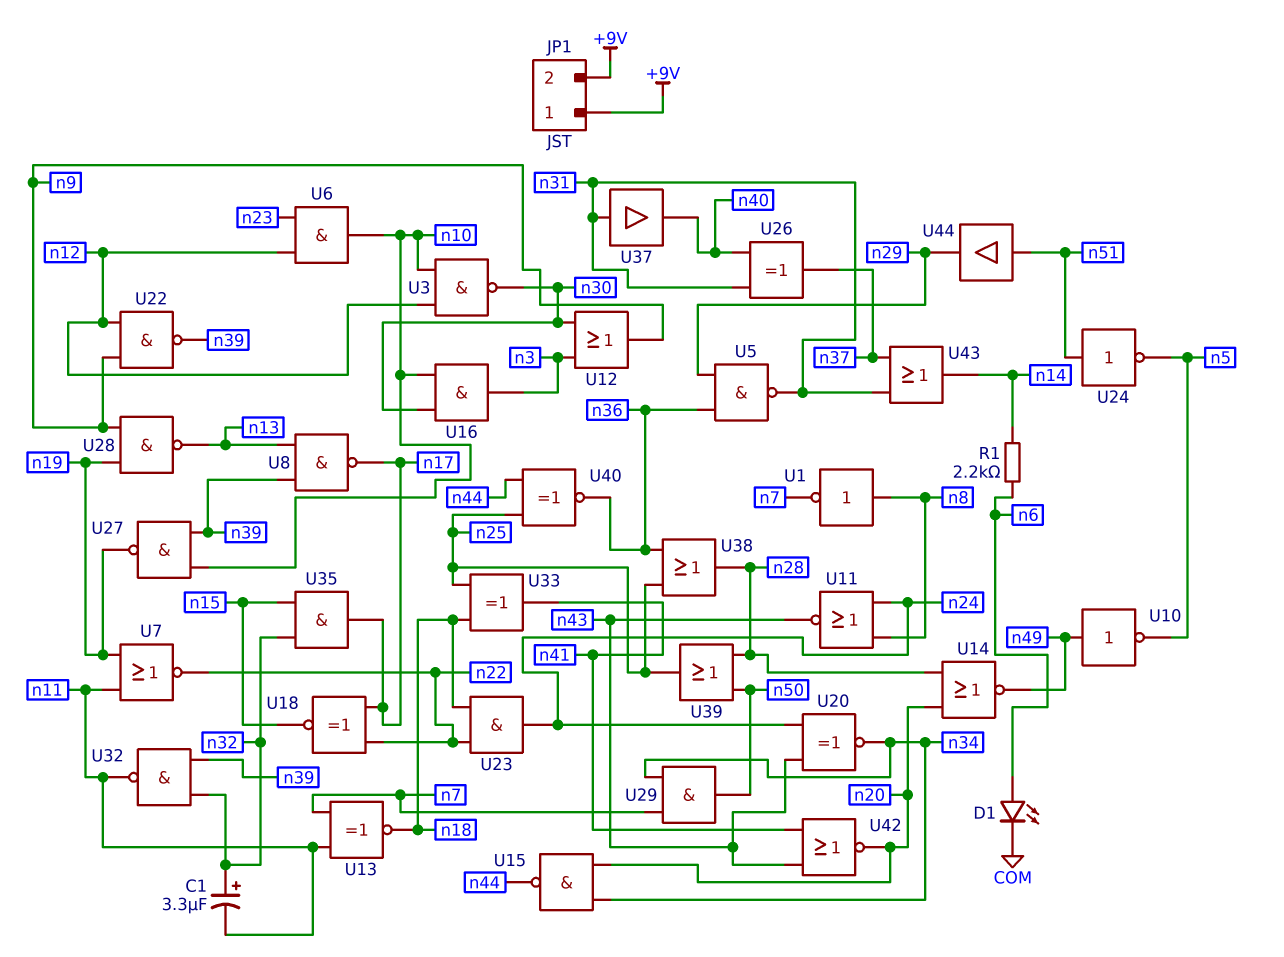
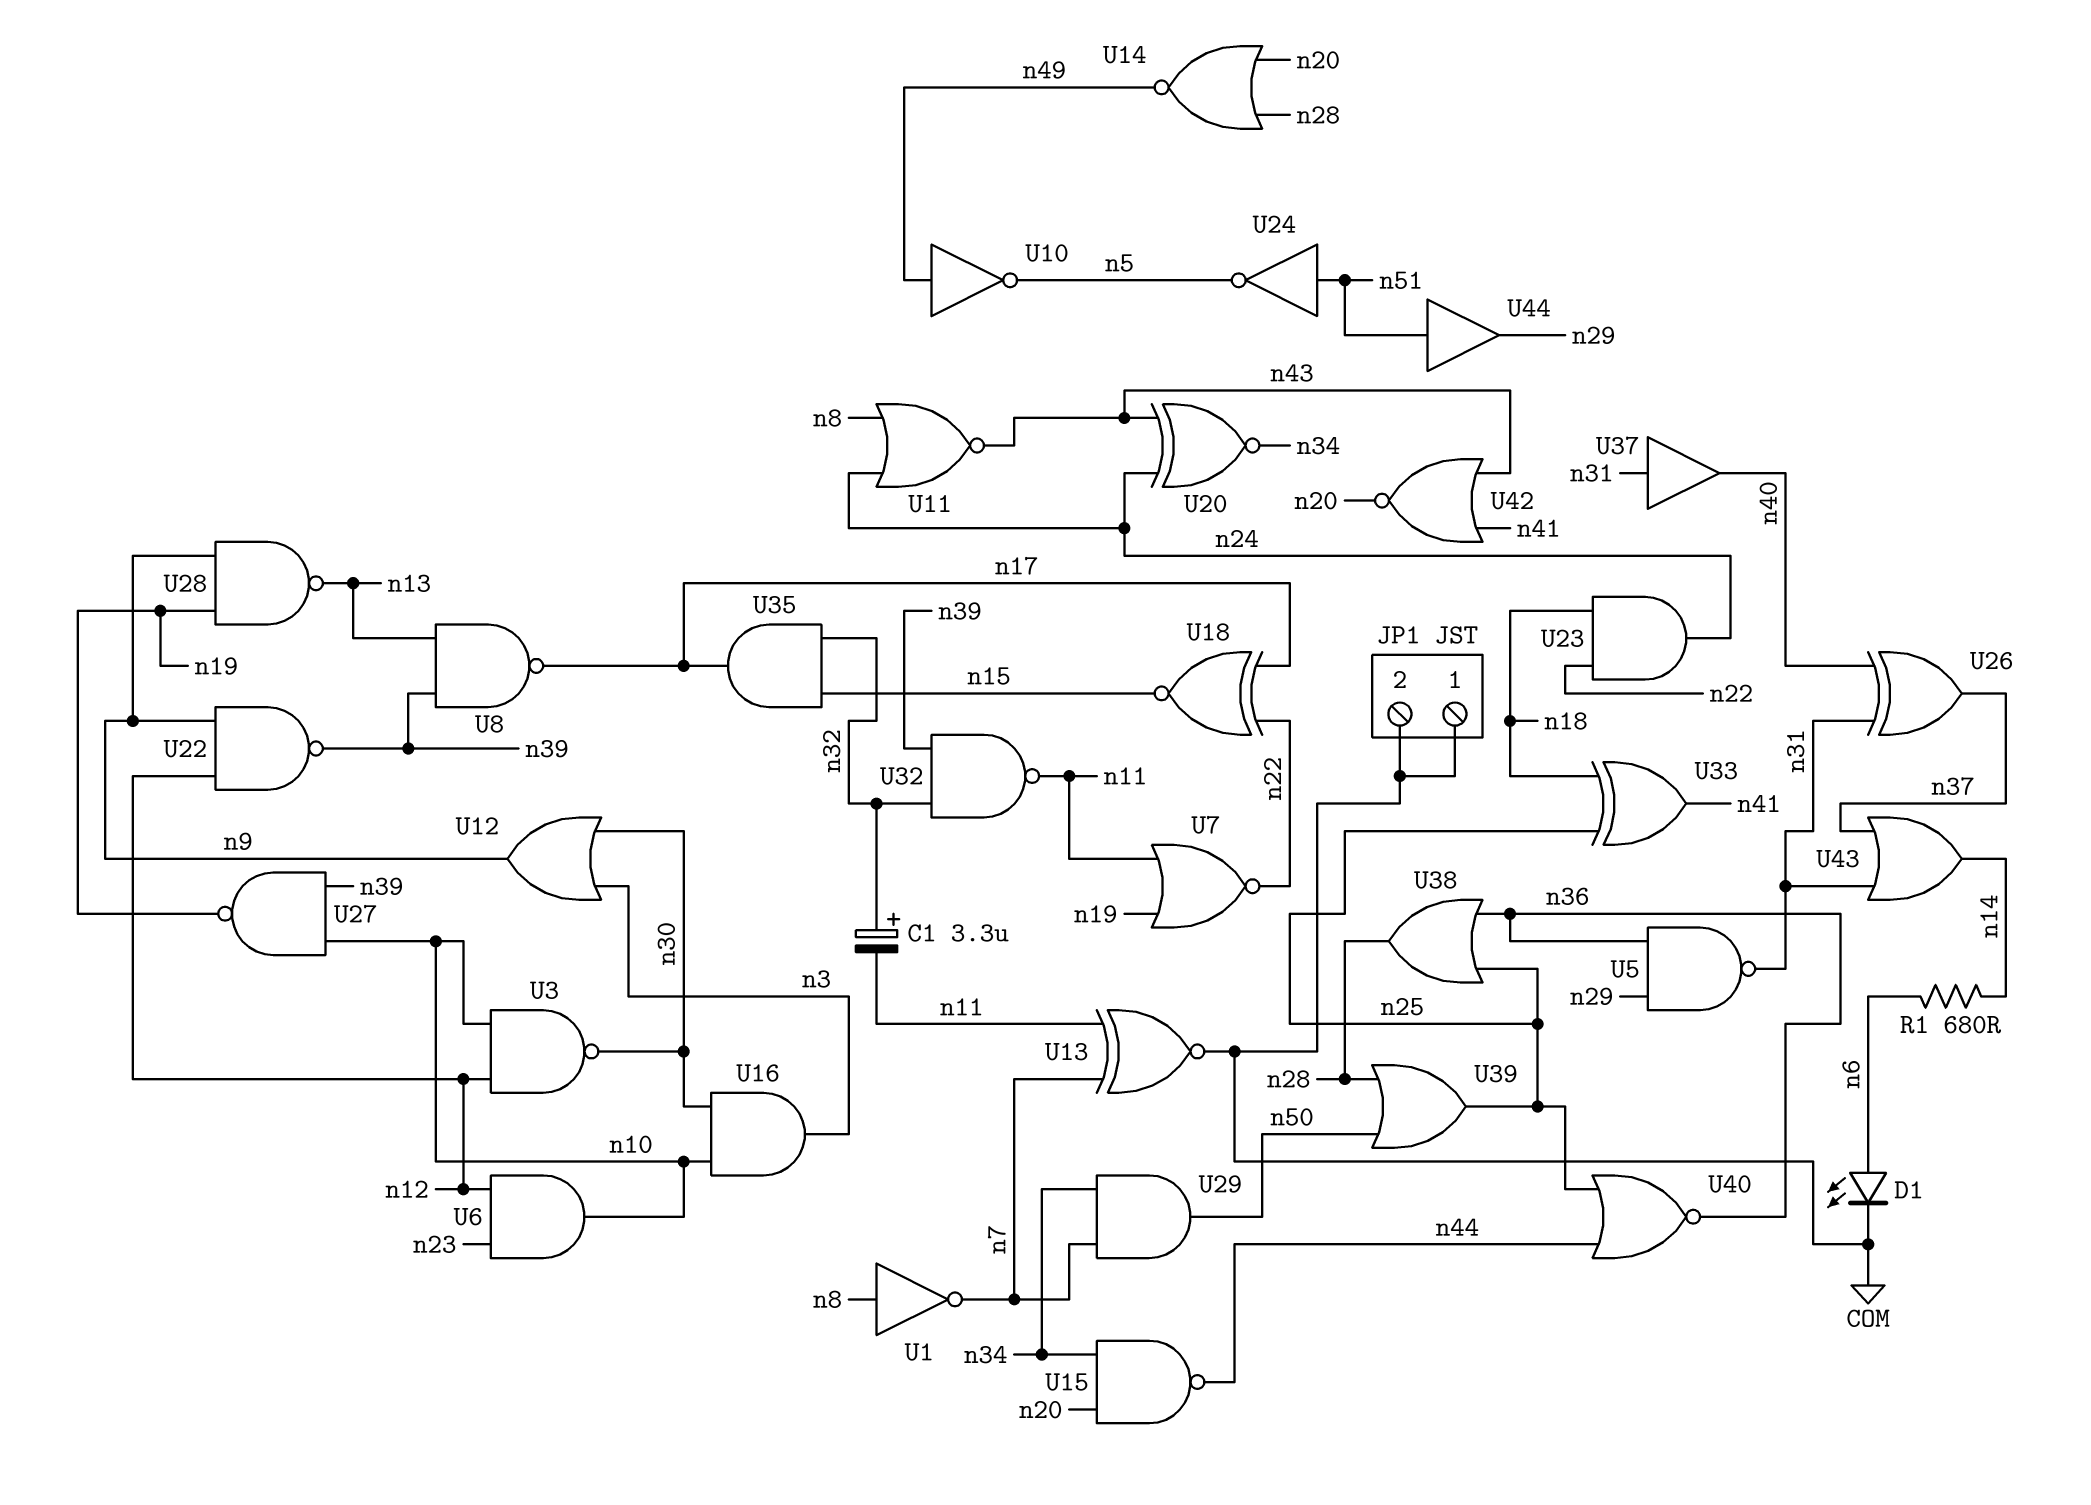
JP1 pin 1: +9V -> COM
JP1 pin 2: +9V -> COM
R1: 2.2k (n6, n14) -> 680 (n6, n14)
U13: XNOR (in n7, in n11, out n18) -> XNOR (in n7, in n11, out COM)
U40: XNOR (in n25, in n44, out n36) -> NOR (in n25, in n44, out n36)

